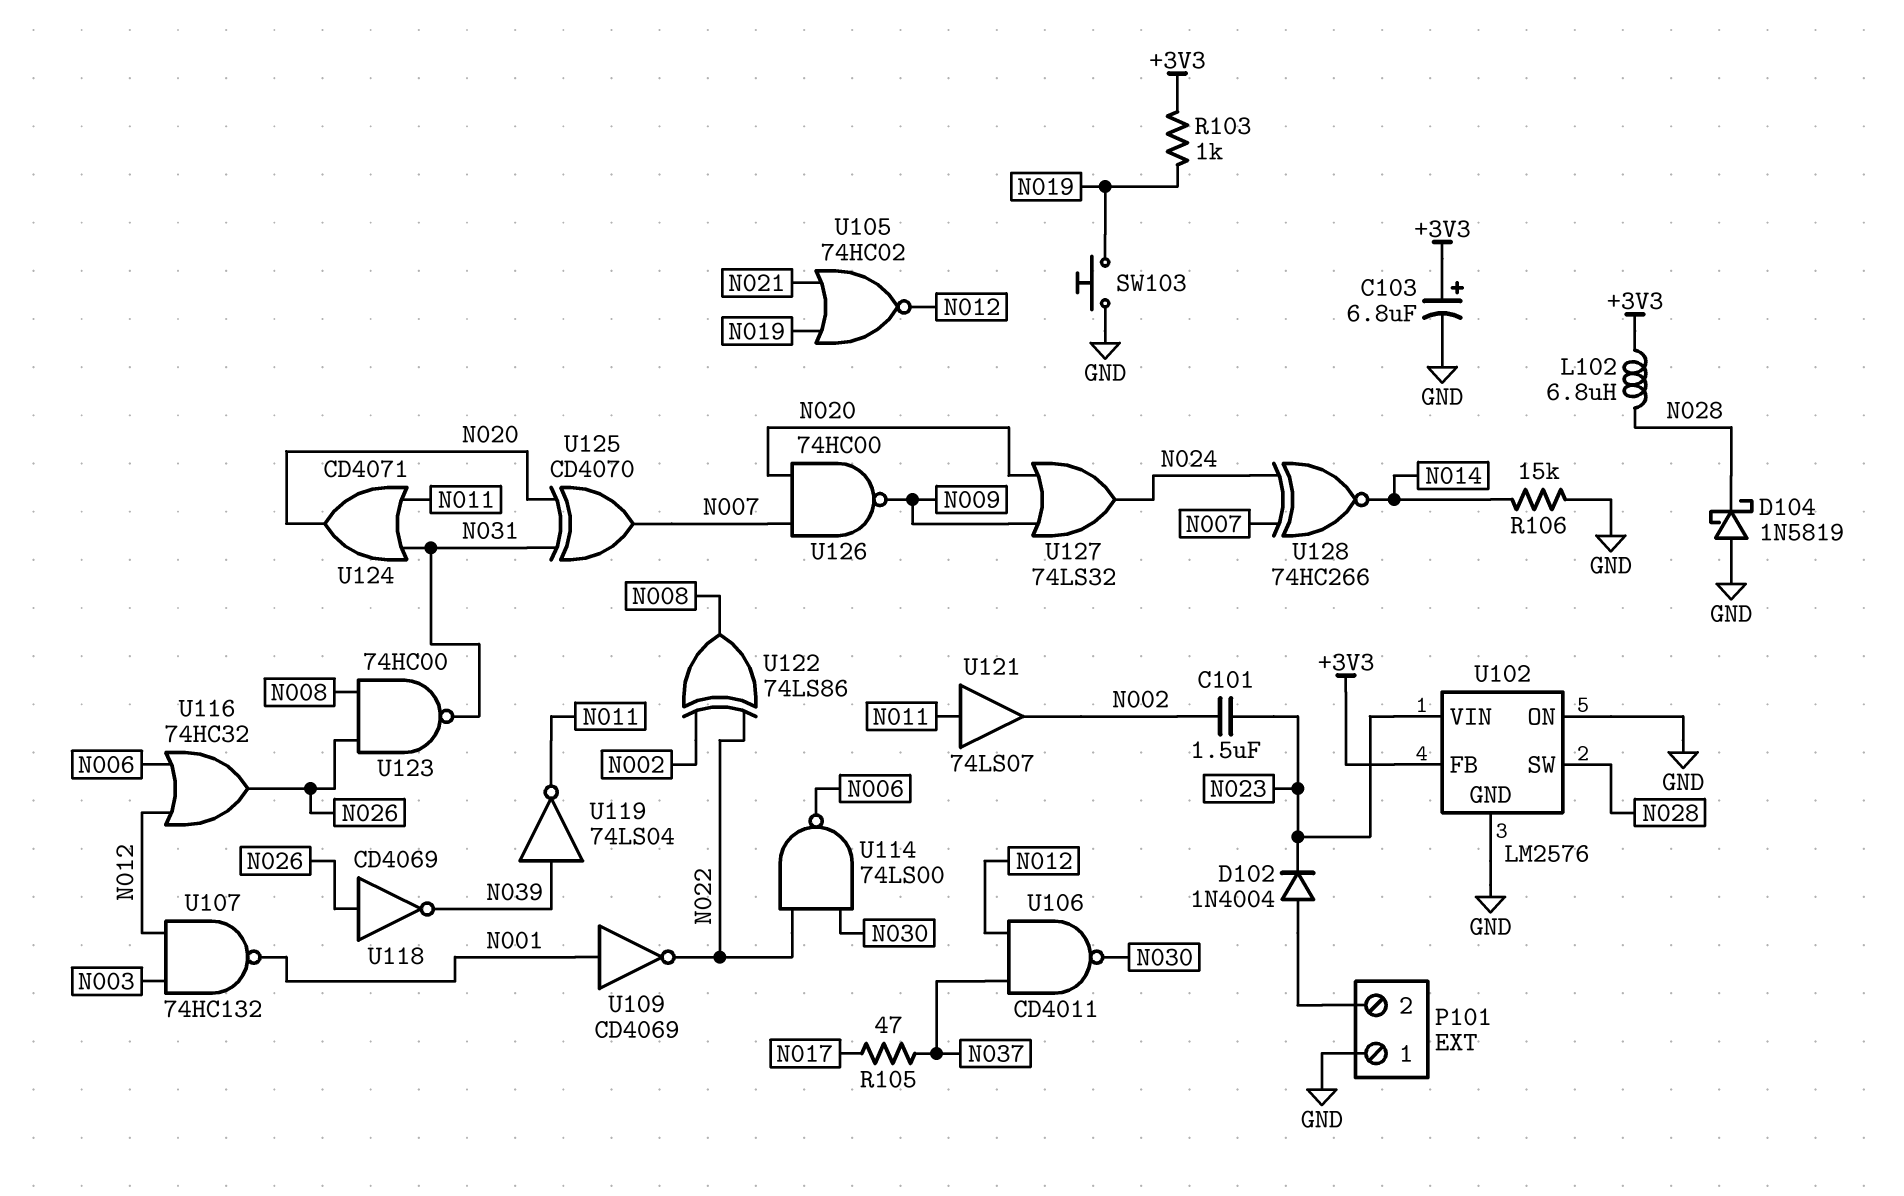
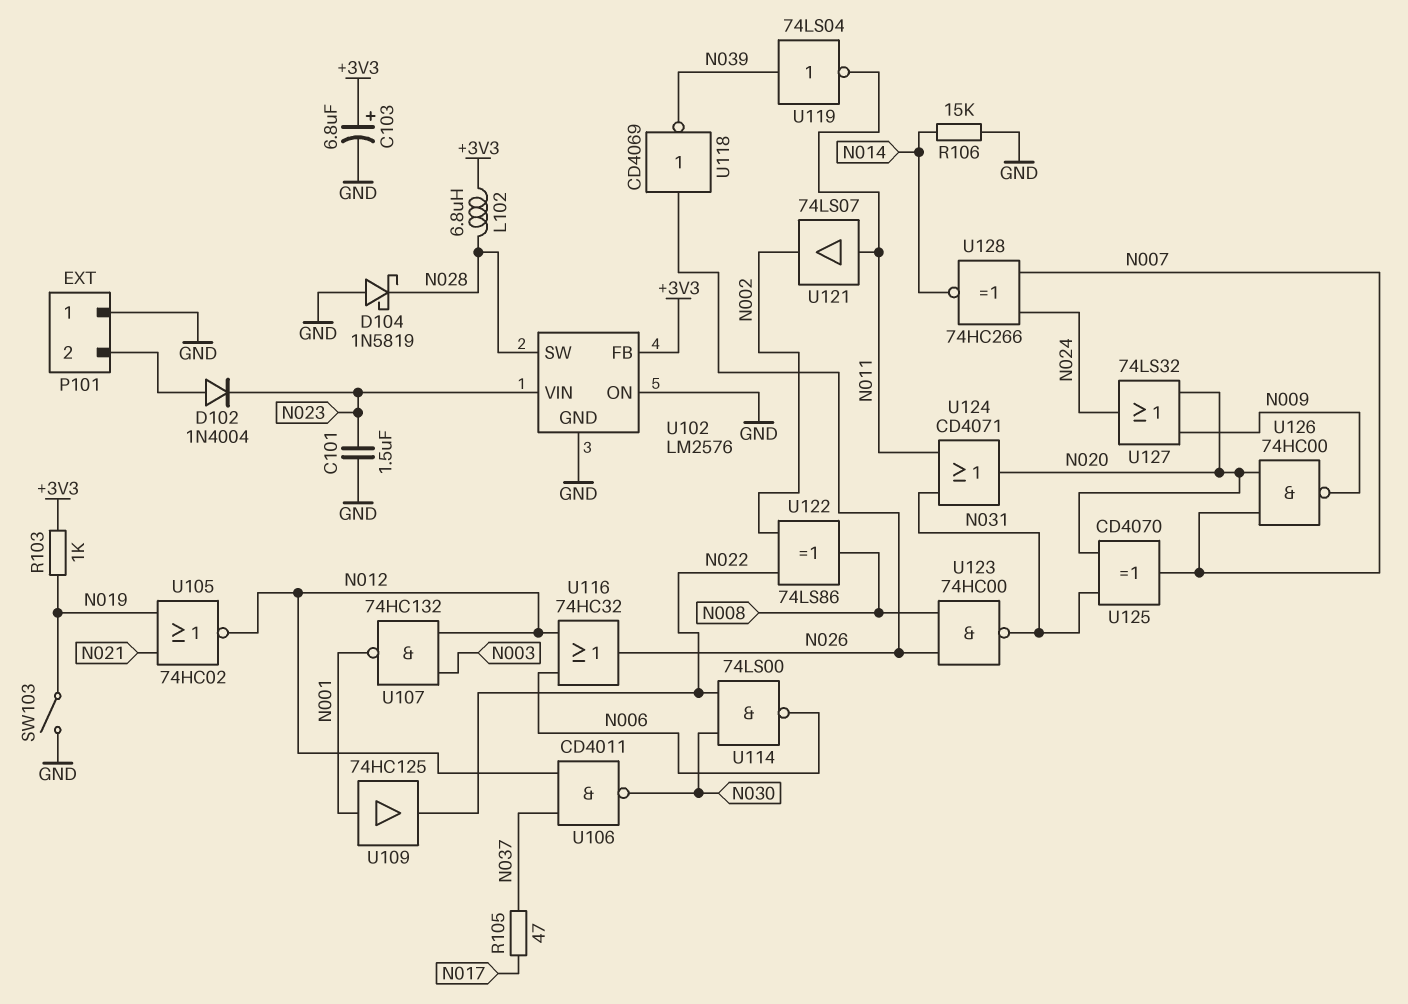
C101: 1.5uF (N002, N023) -> 1.5uF (GND, N023)
SW103: button (GND, N019) -> switch (GND, N019)
U109: NOT CD4069 (in N001, out N022) -> buffer 74HC125 (in N001, out N022)

